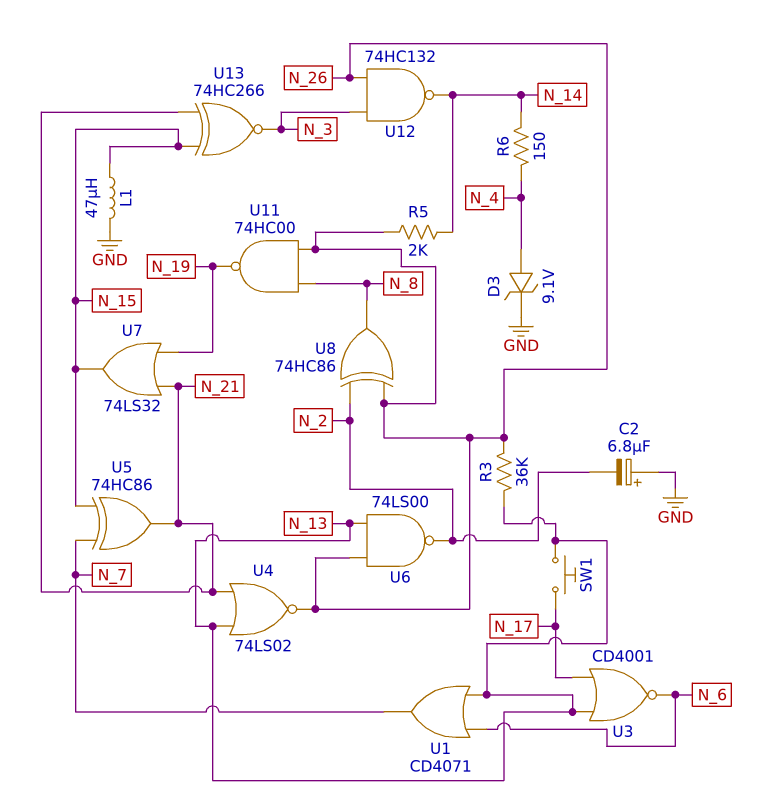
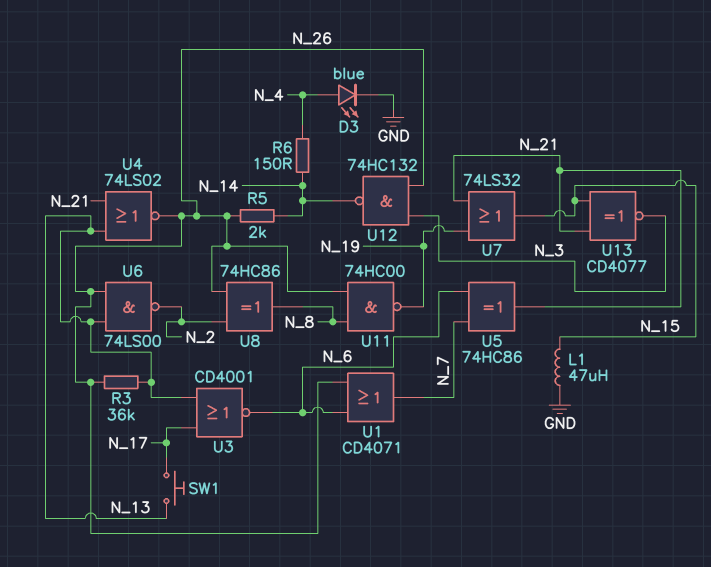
C2: 6.8uF (plus GND, minus N_2) -> none
D3: zener 9.1V (A N_4, K GND) -> LED blue (A N_4, K GND)
U1: OR CD4071 (in N_6, in N_13, out N_7) -> OR CD4071 (in N_6, in N_26, out N_7)
U5: XOR 74HC86 (in N_7, in N_15, out N_21) -> XOR 74HC86 (in N_6, in N_7, out N_21)
U13: XNOR 74HC266 (in N_15, in N_21, out N_3) -> XNOR CD4077 (in N_15, in N_21, out N_3)

